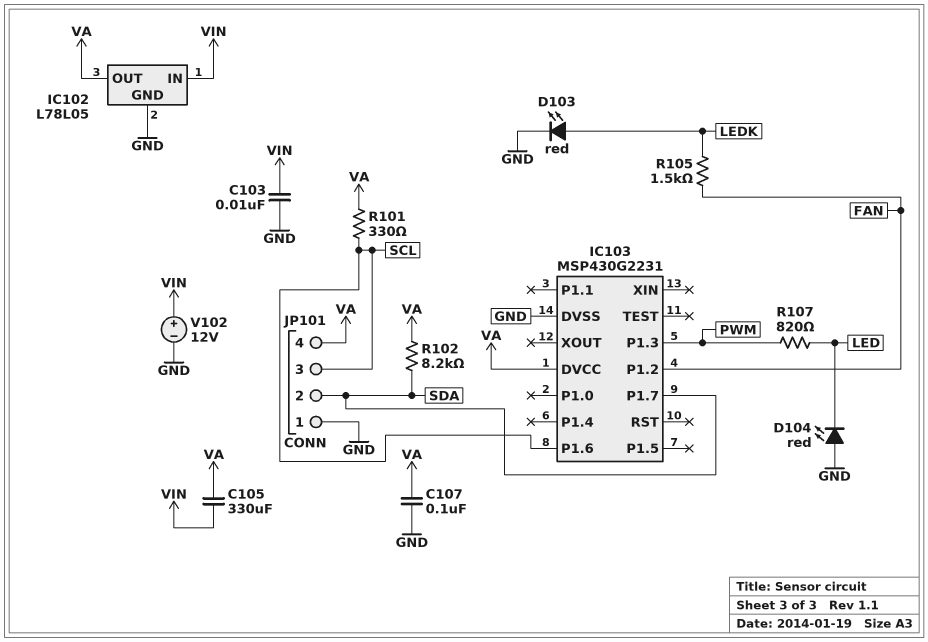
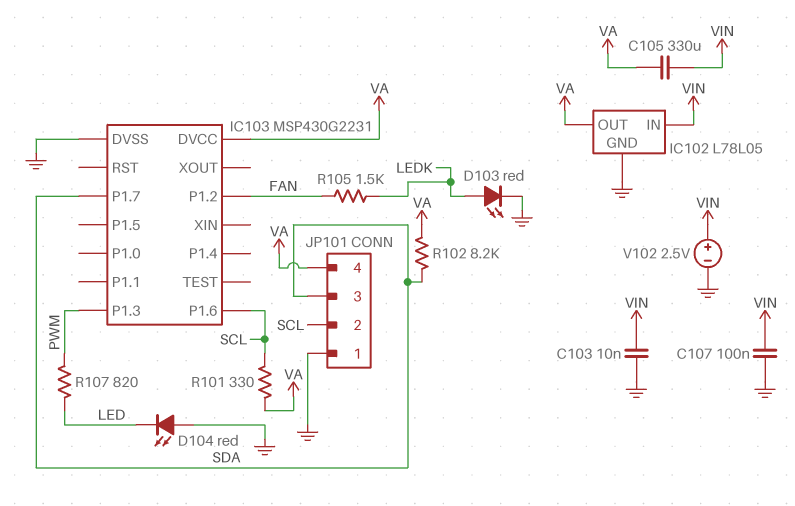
C107: 100nF (GND, VA) -> 100nF (GND, VIN)
JP101 pin 2: SDA -> SCL
JP101 pin 3: SCL -> SDA
V102: 12V (plus VIN, minus GND) -> 2.5V (plus VIN, minus GND)

